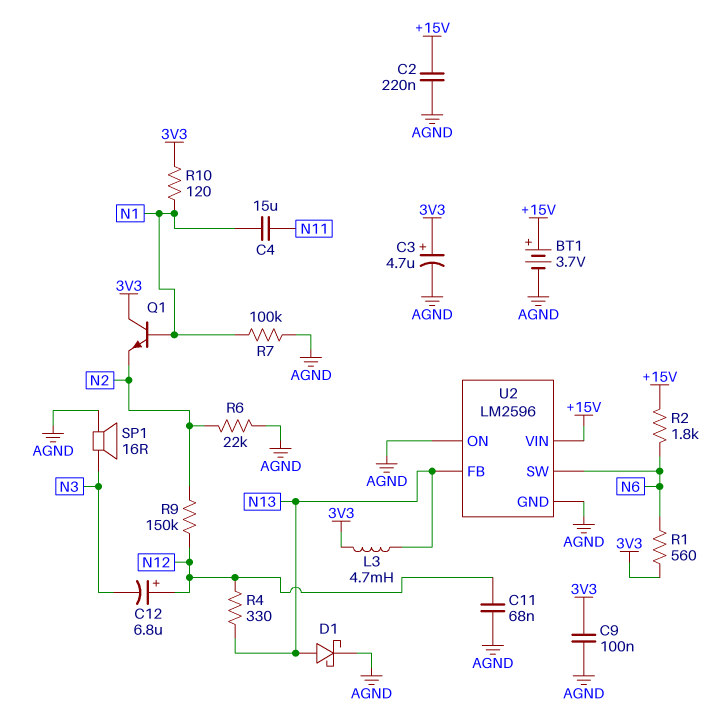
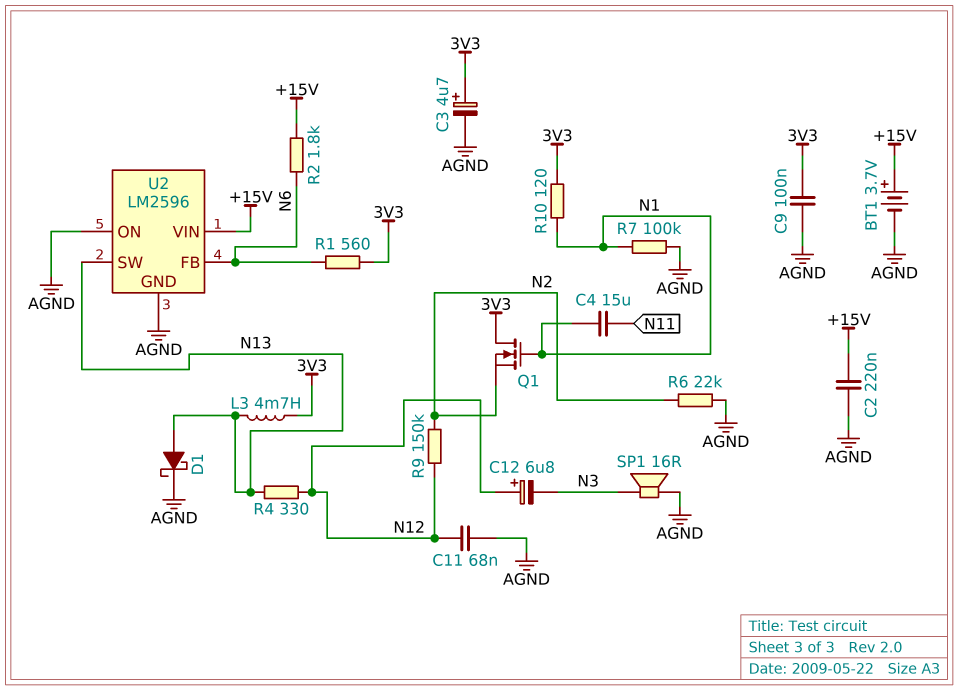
Q1: NPN (B N1, C 3V3, E N2) -> NMOS (G N1, D 3V3, S N2)
U2 pin FB: N13 -> N6
U2 pin SW: N6 -> N13

